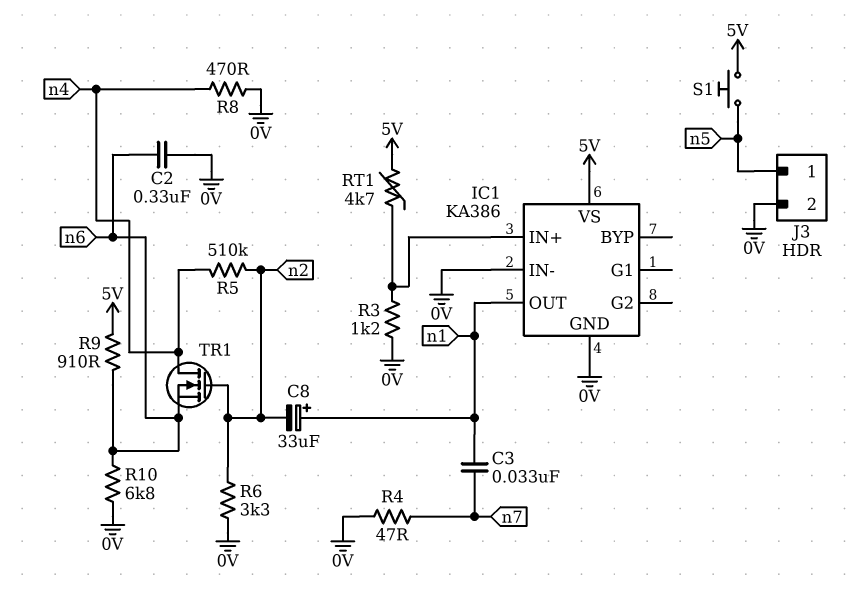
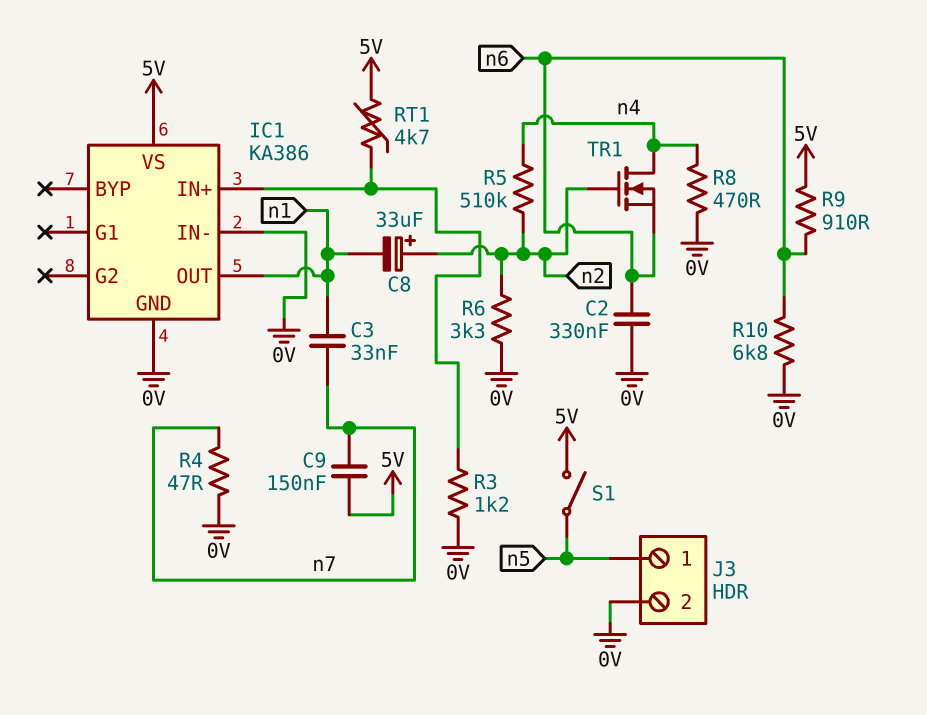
C8: 33uF (plus n1, minus n2) -> 33uF (plus n2, minus n1)
C9: none -> 150nF (5V, n7)
S1: button (5V, n5) -> switch (5V, n5)

